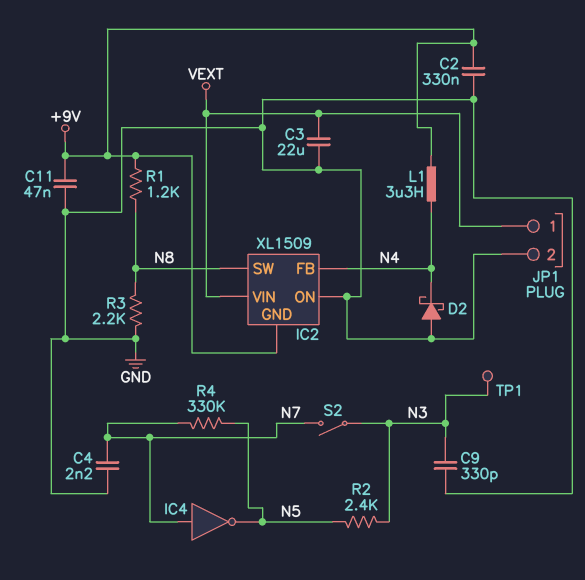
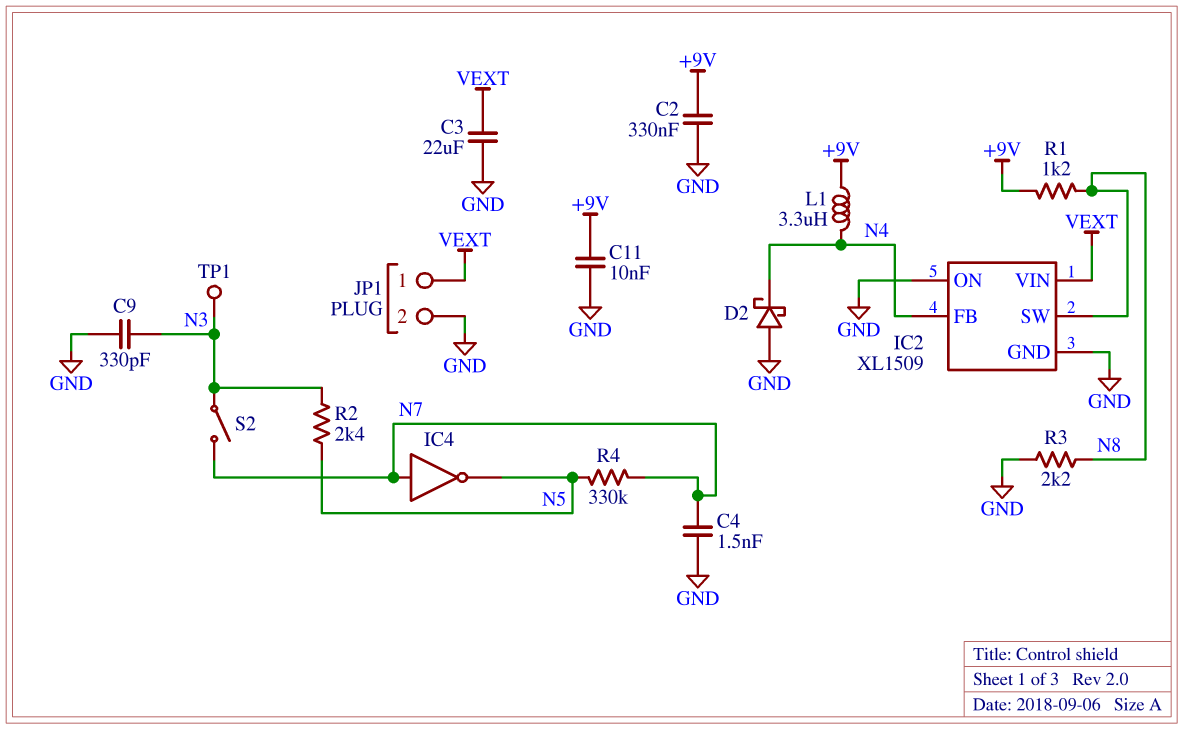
C4: 2.2nF (GND, N7) -> 1.5nF (GND, N7)
C11: 47nF (+9V, GND) -> 10nF (+9V, GND)
IC2 pin GND: +9V -> GND

